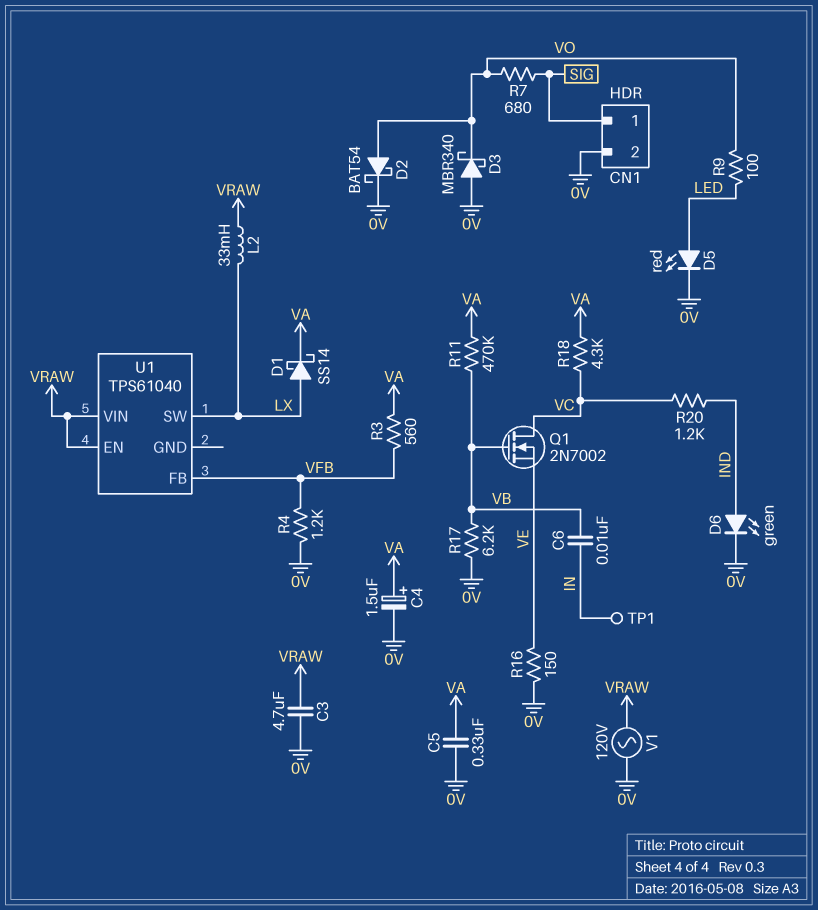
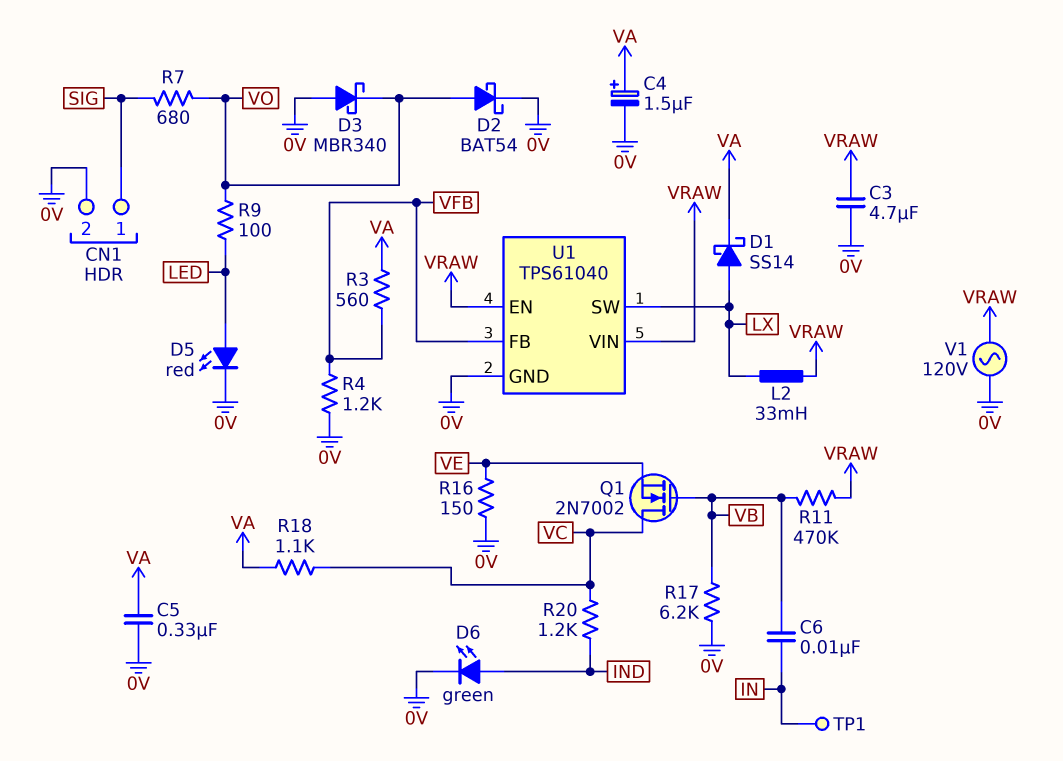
R11: 470k (VA, VB) -> 470k (VB, VRAW)
R18: 4.3k (VA, VC) -> 1.1k (VA, VC)
U1 pin GND: none -> 0V

